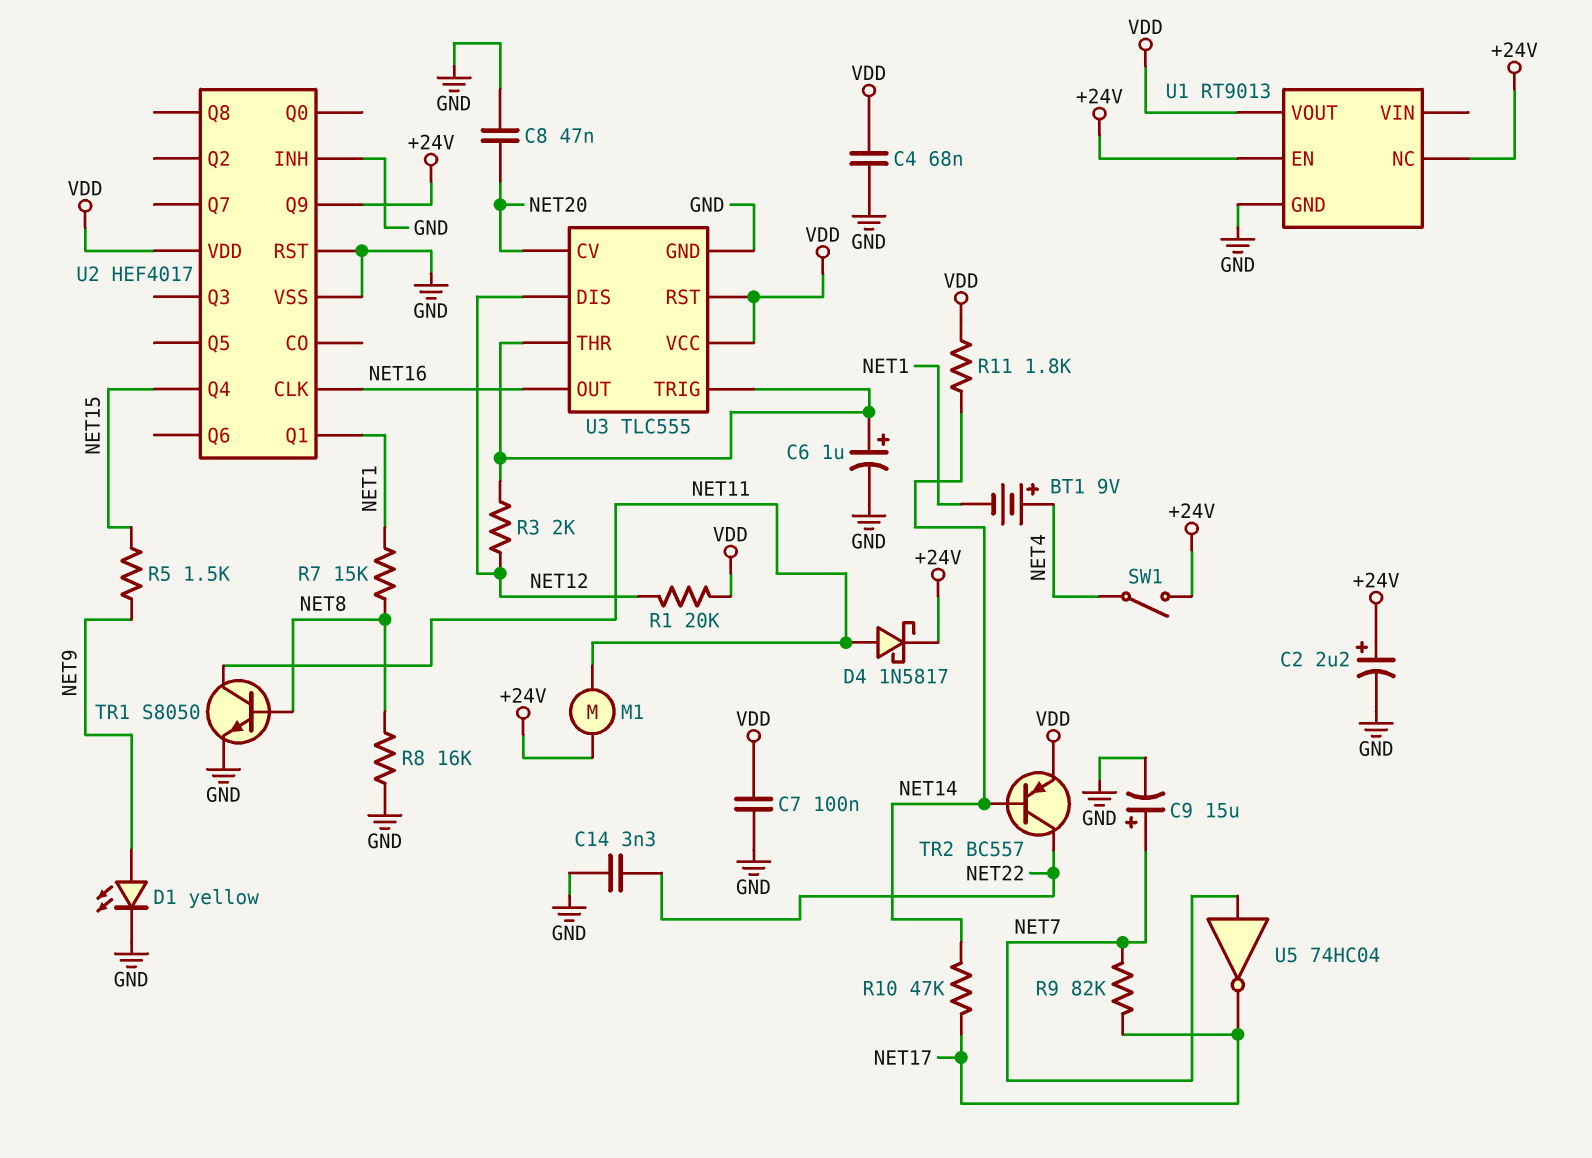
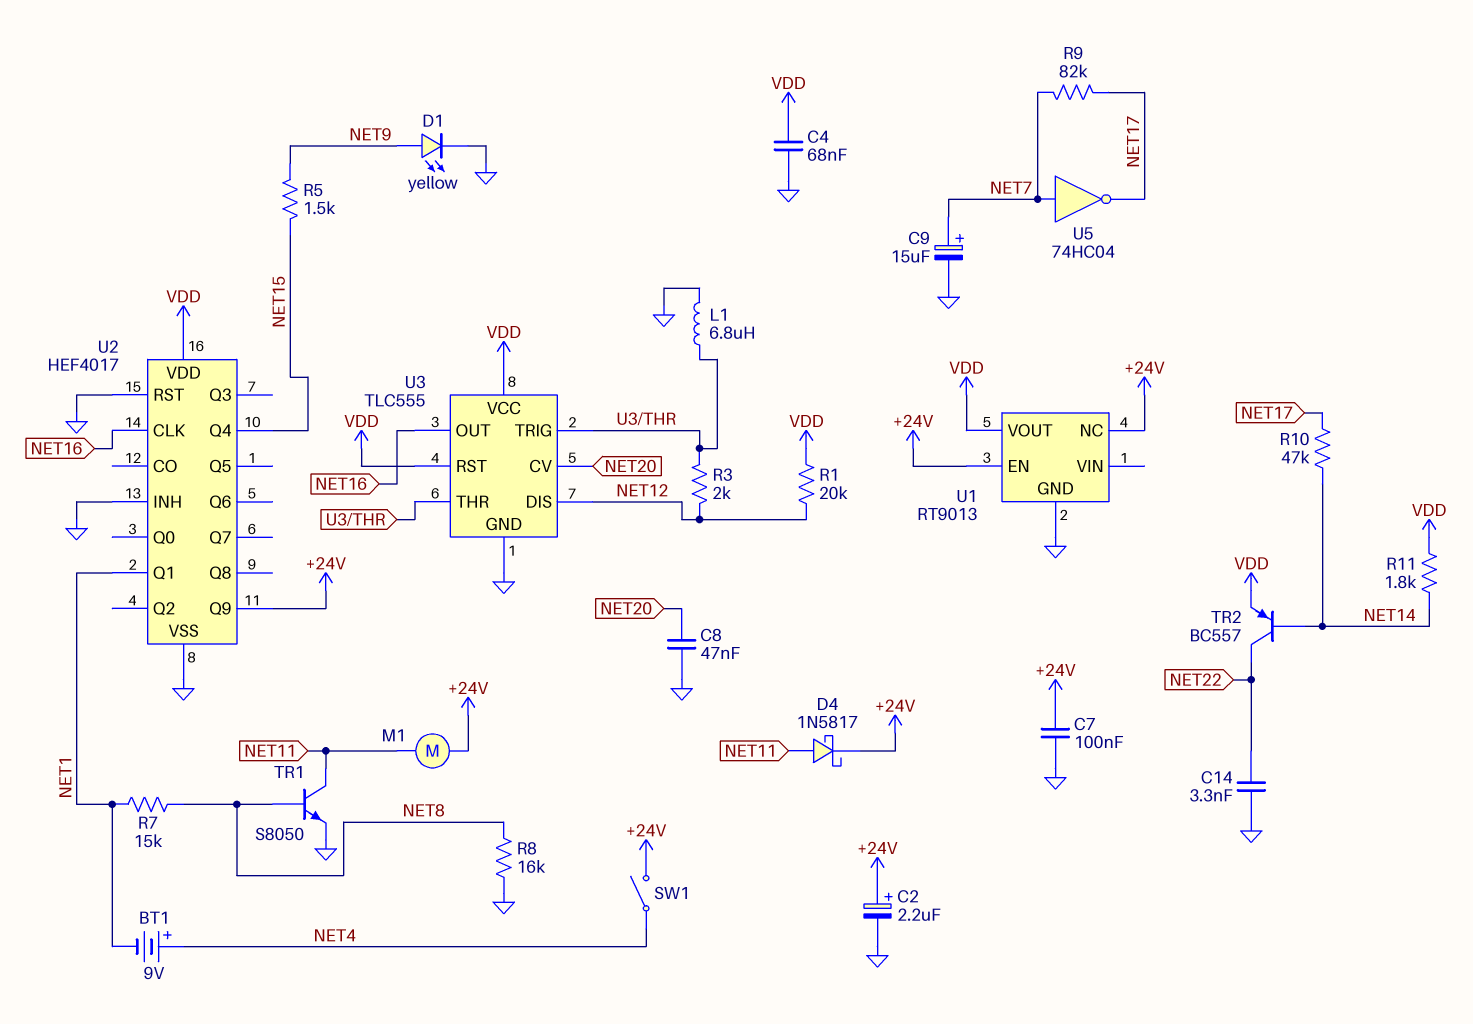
C6: 1uF (plus U3/THR, minus GND) -> none
C7: 100nF (GND, VDD) -> 100nF (+24V, GND)
L1: none -> 6.8uH (GND, U3/THR)

